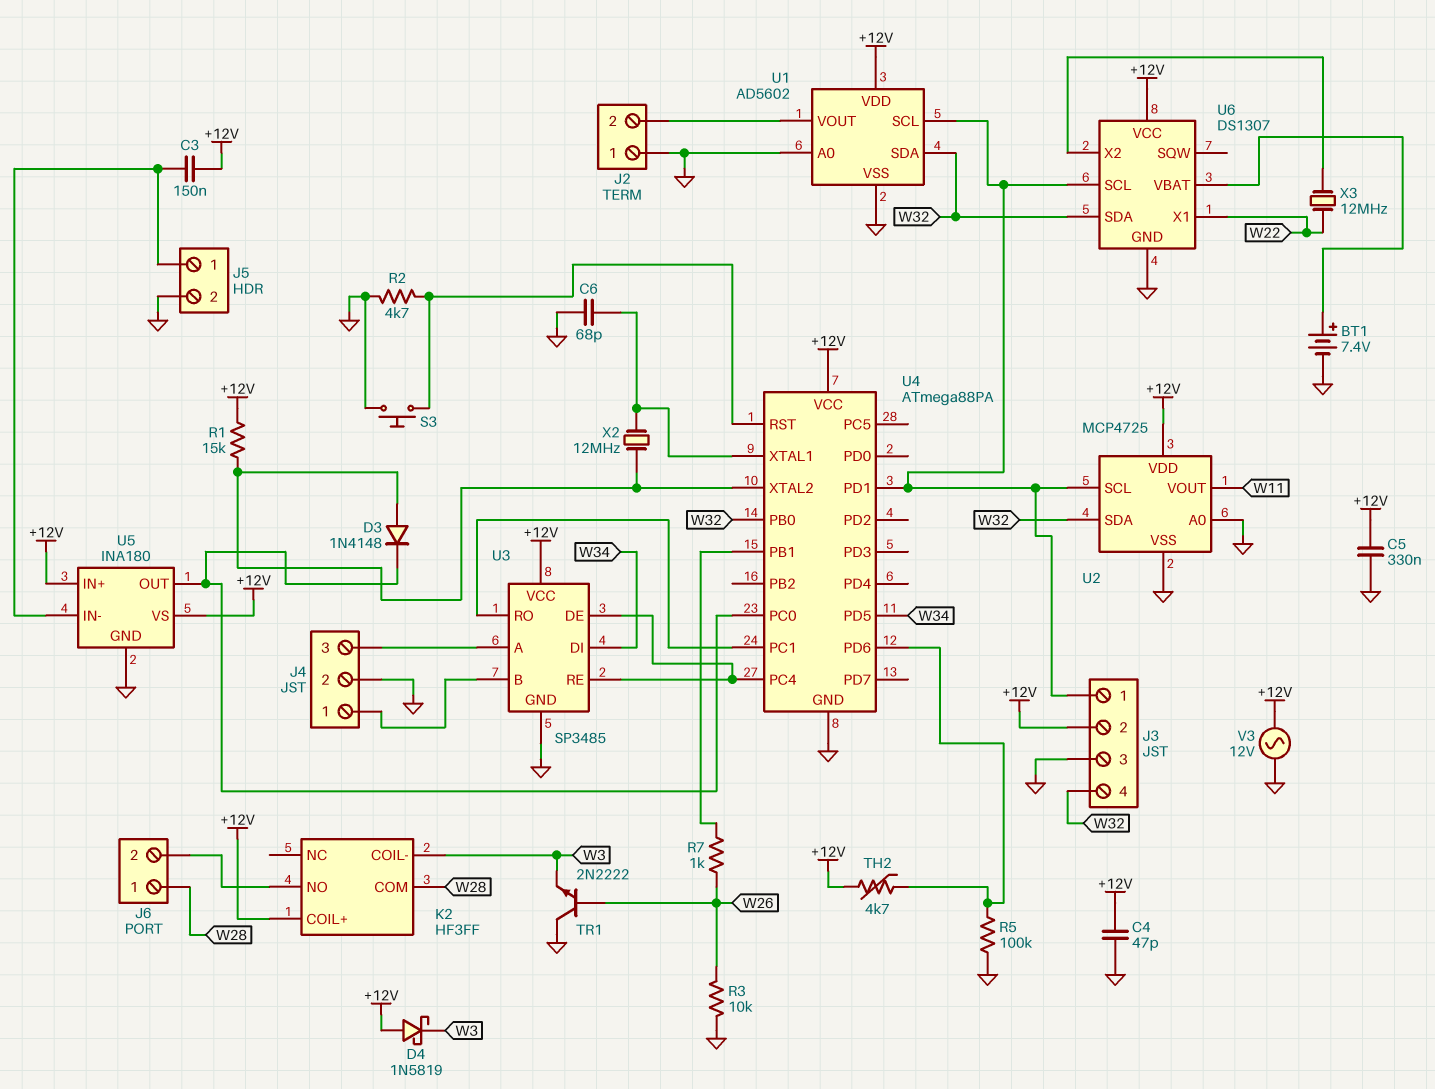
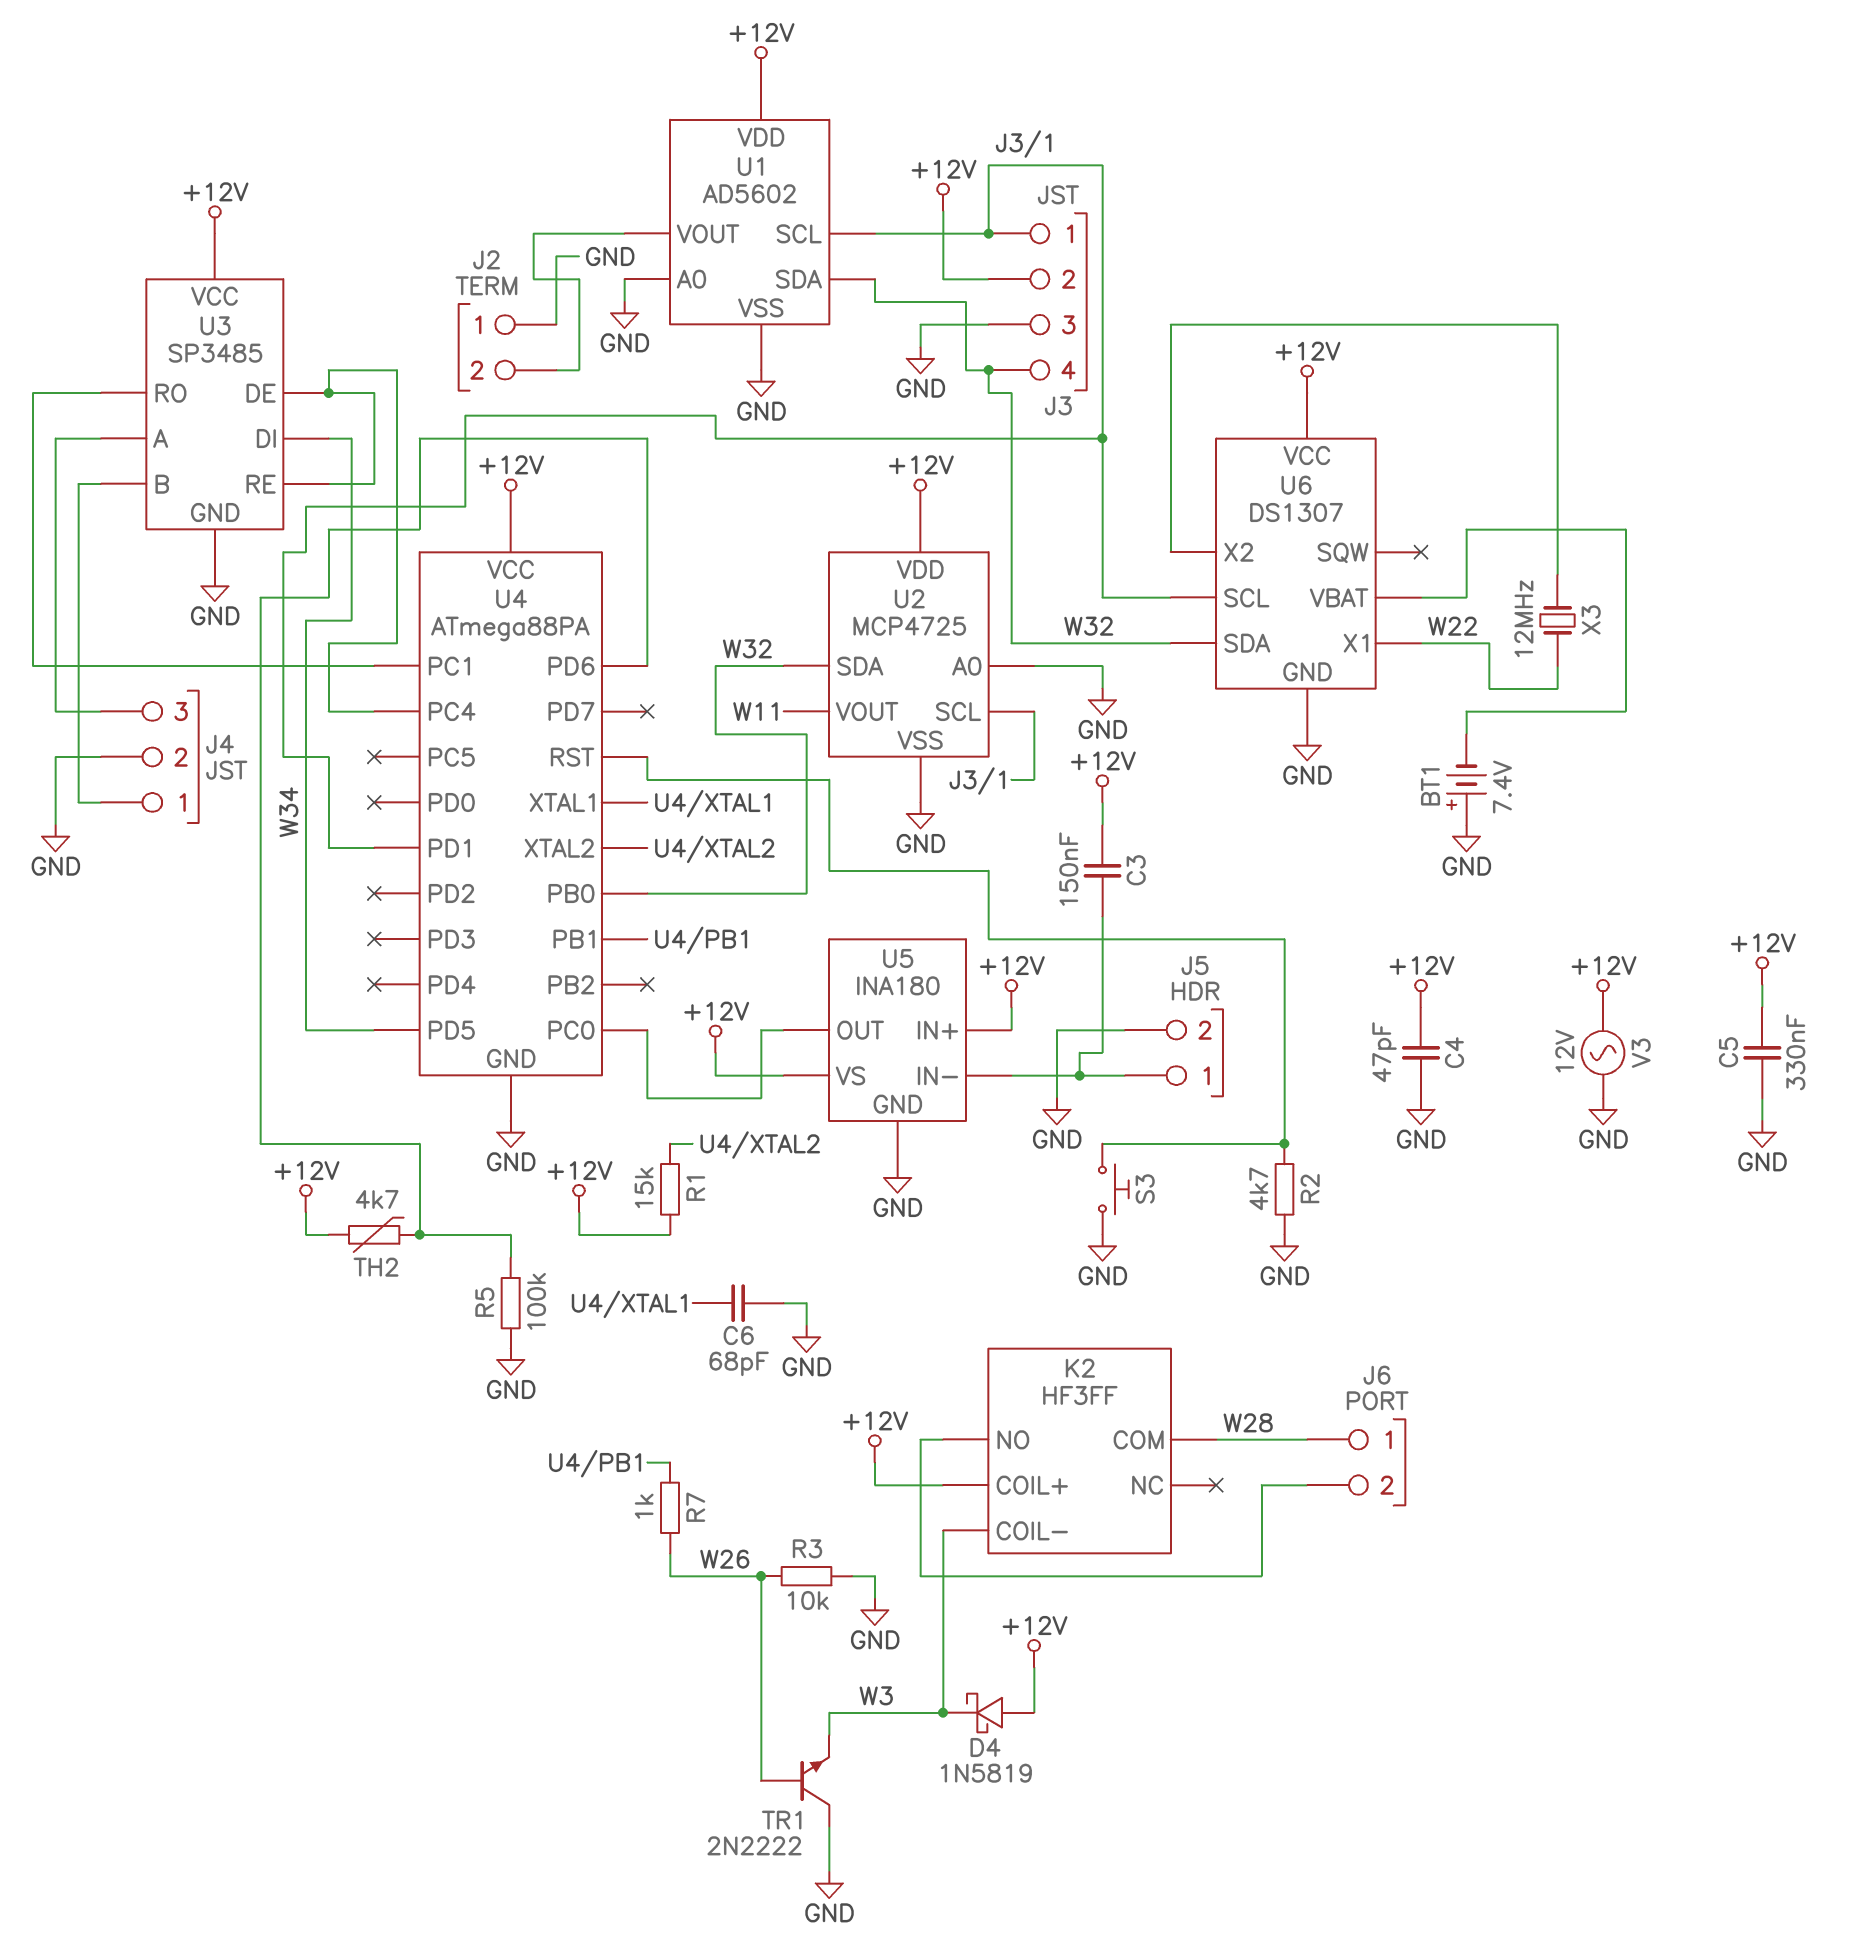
BT1: 7.4V (plus U6/VBAT, minus GND) -> 7.4V (plus GND, minus U6/VBAT)
D3: diode 1N4148 (A U4/XTAL2, K U4/PC0) -> none
X2: 12MHz (U4/XTAL1, U4/XTAL2) -> none

